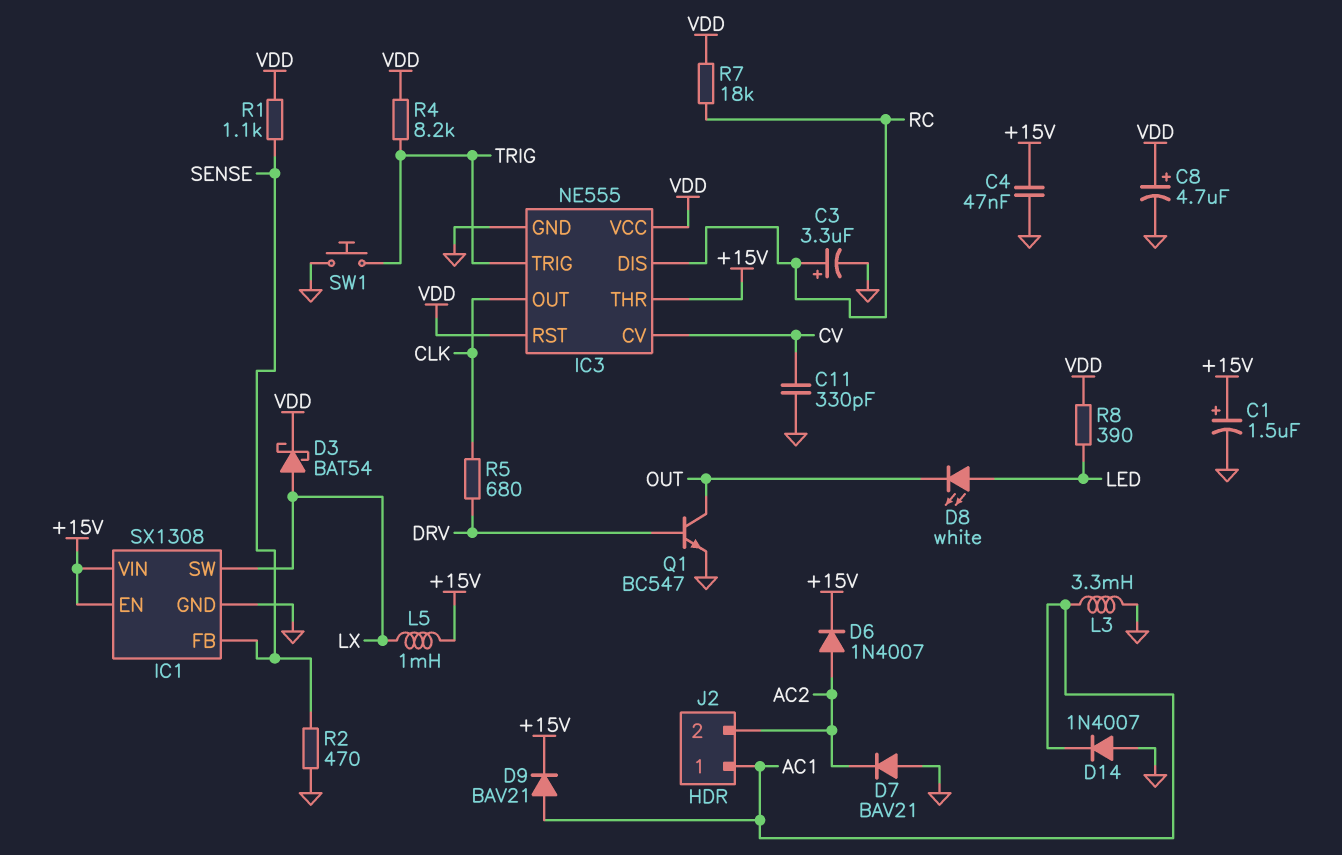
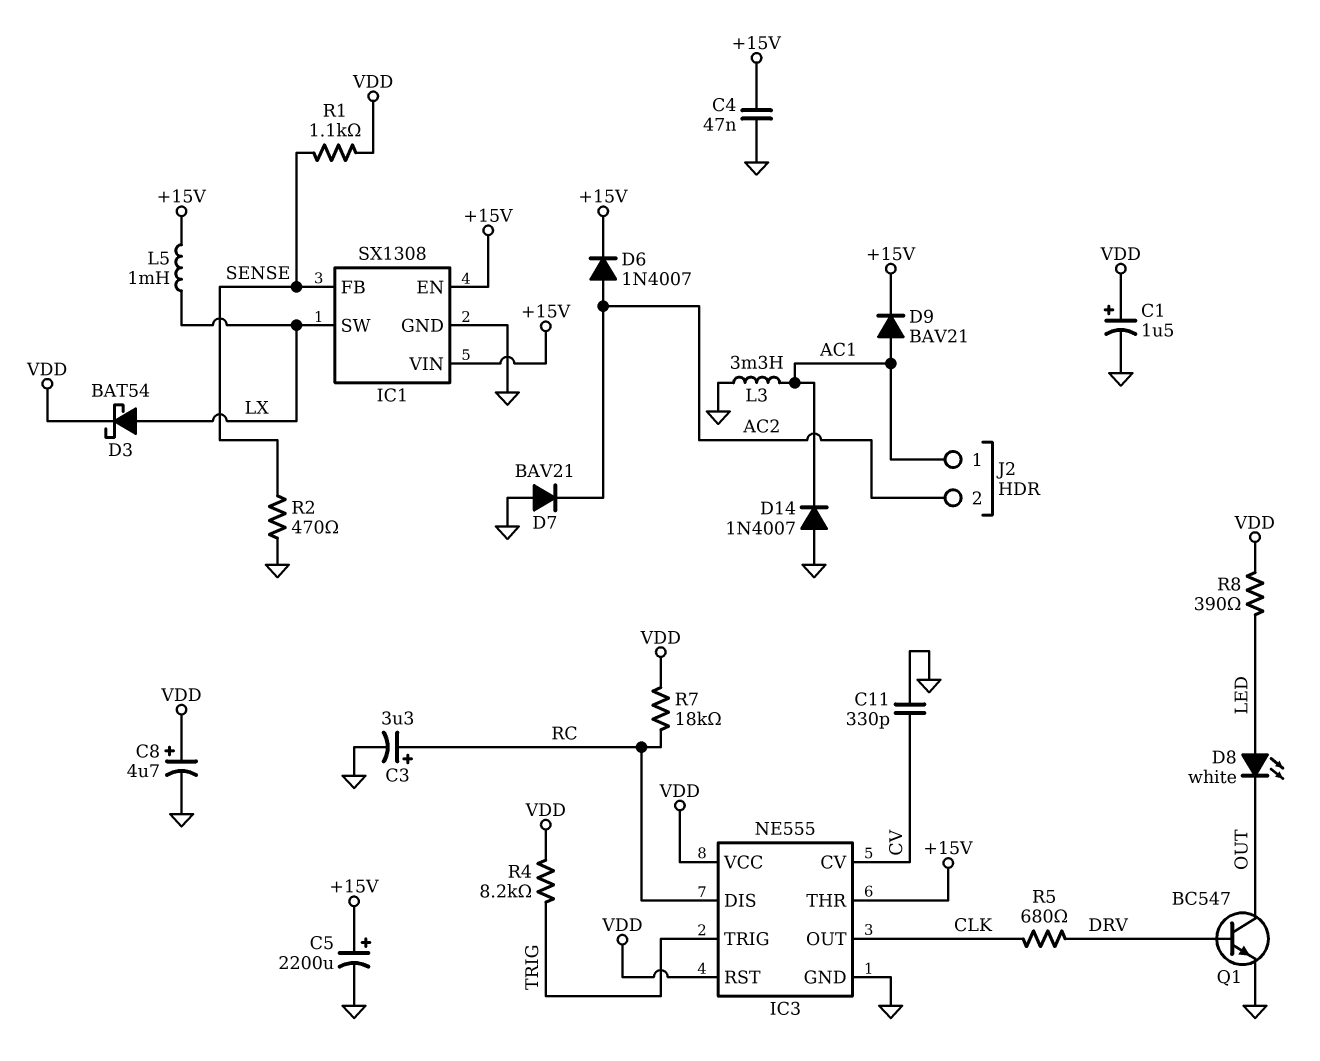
C1: 1.5uF (plus +15V, minus GND) -> 1.5uF (plus VDD, minus GND)
C5: none -> 2200uF (plus +15V, minus GND)
SW1: button (GND, TRIG) -> none

